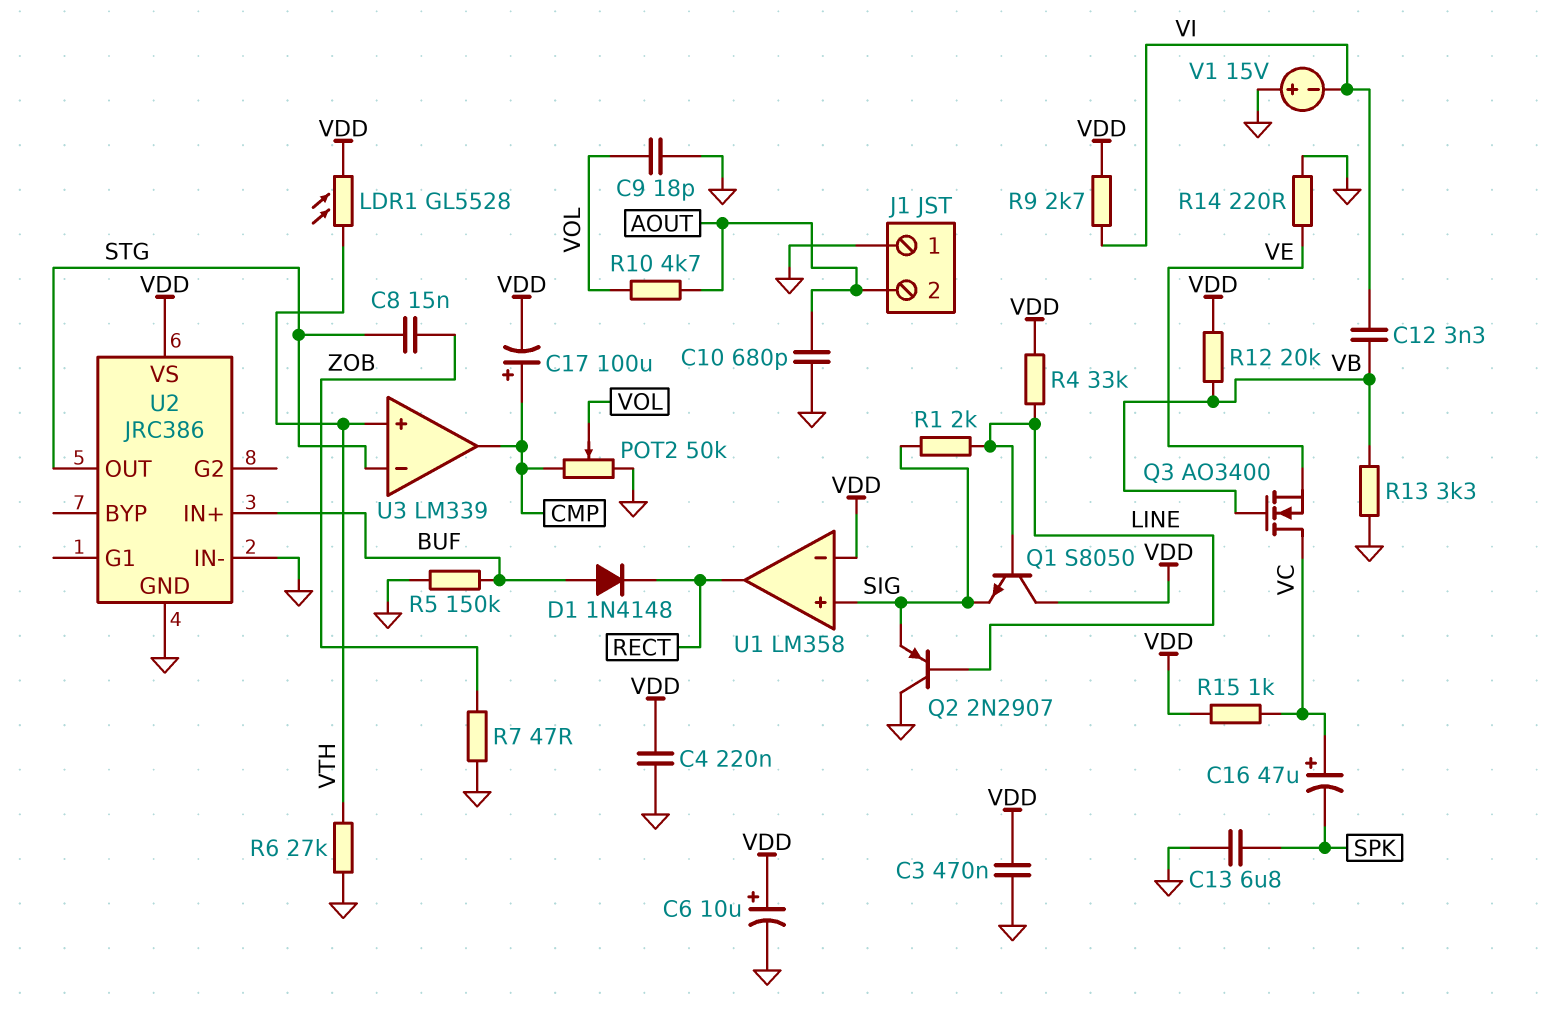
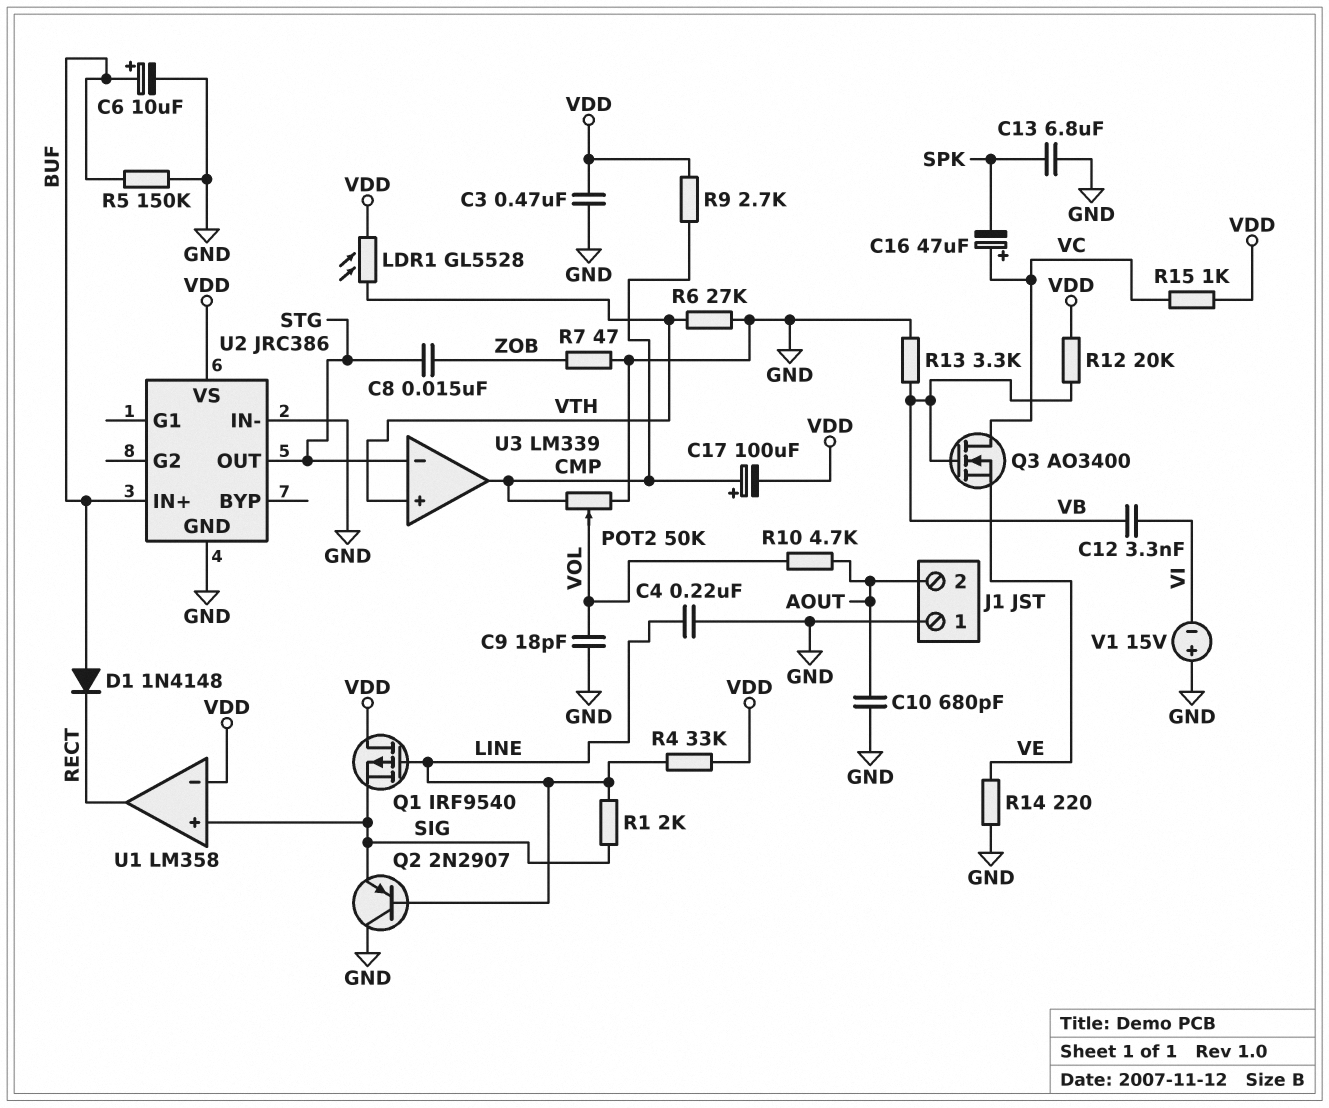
C4: 220nF (GND, VDD) -> 220nF (GND, LINE)
C6: 10uF (plus VDD, minus GND) -> 10uF (plus BUF, minus GND)
Q1: NPN S8050 (B LINE, C VDD, E SIG) -> PMOS IRF9540 (G LINE, D VDD, S SIG)
R9: 2.7k (VDD, VI) -> 2.7k (CMP, VDD)

